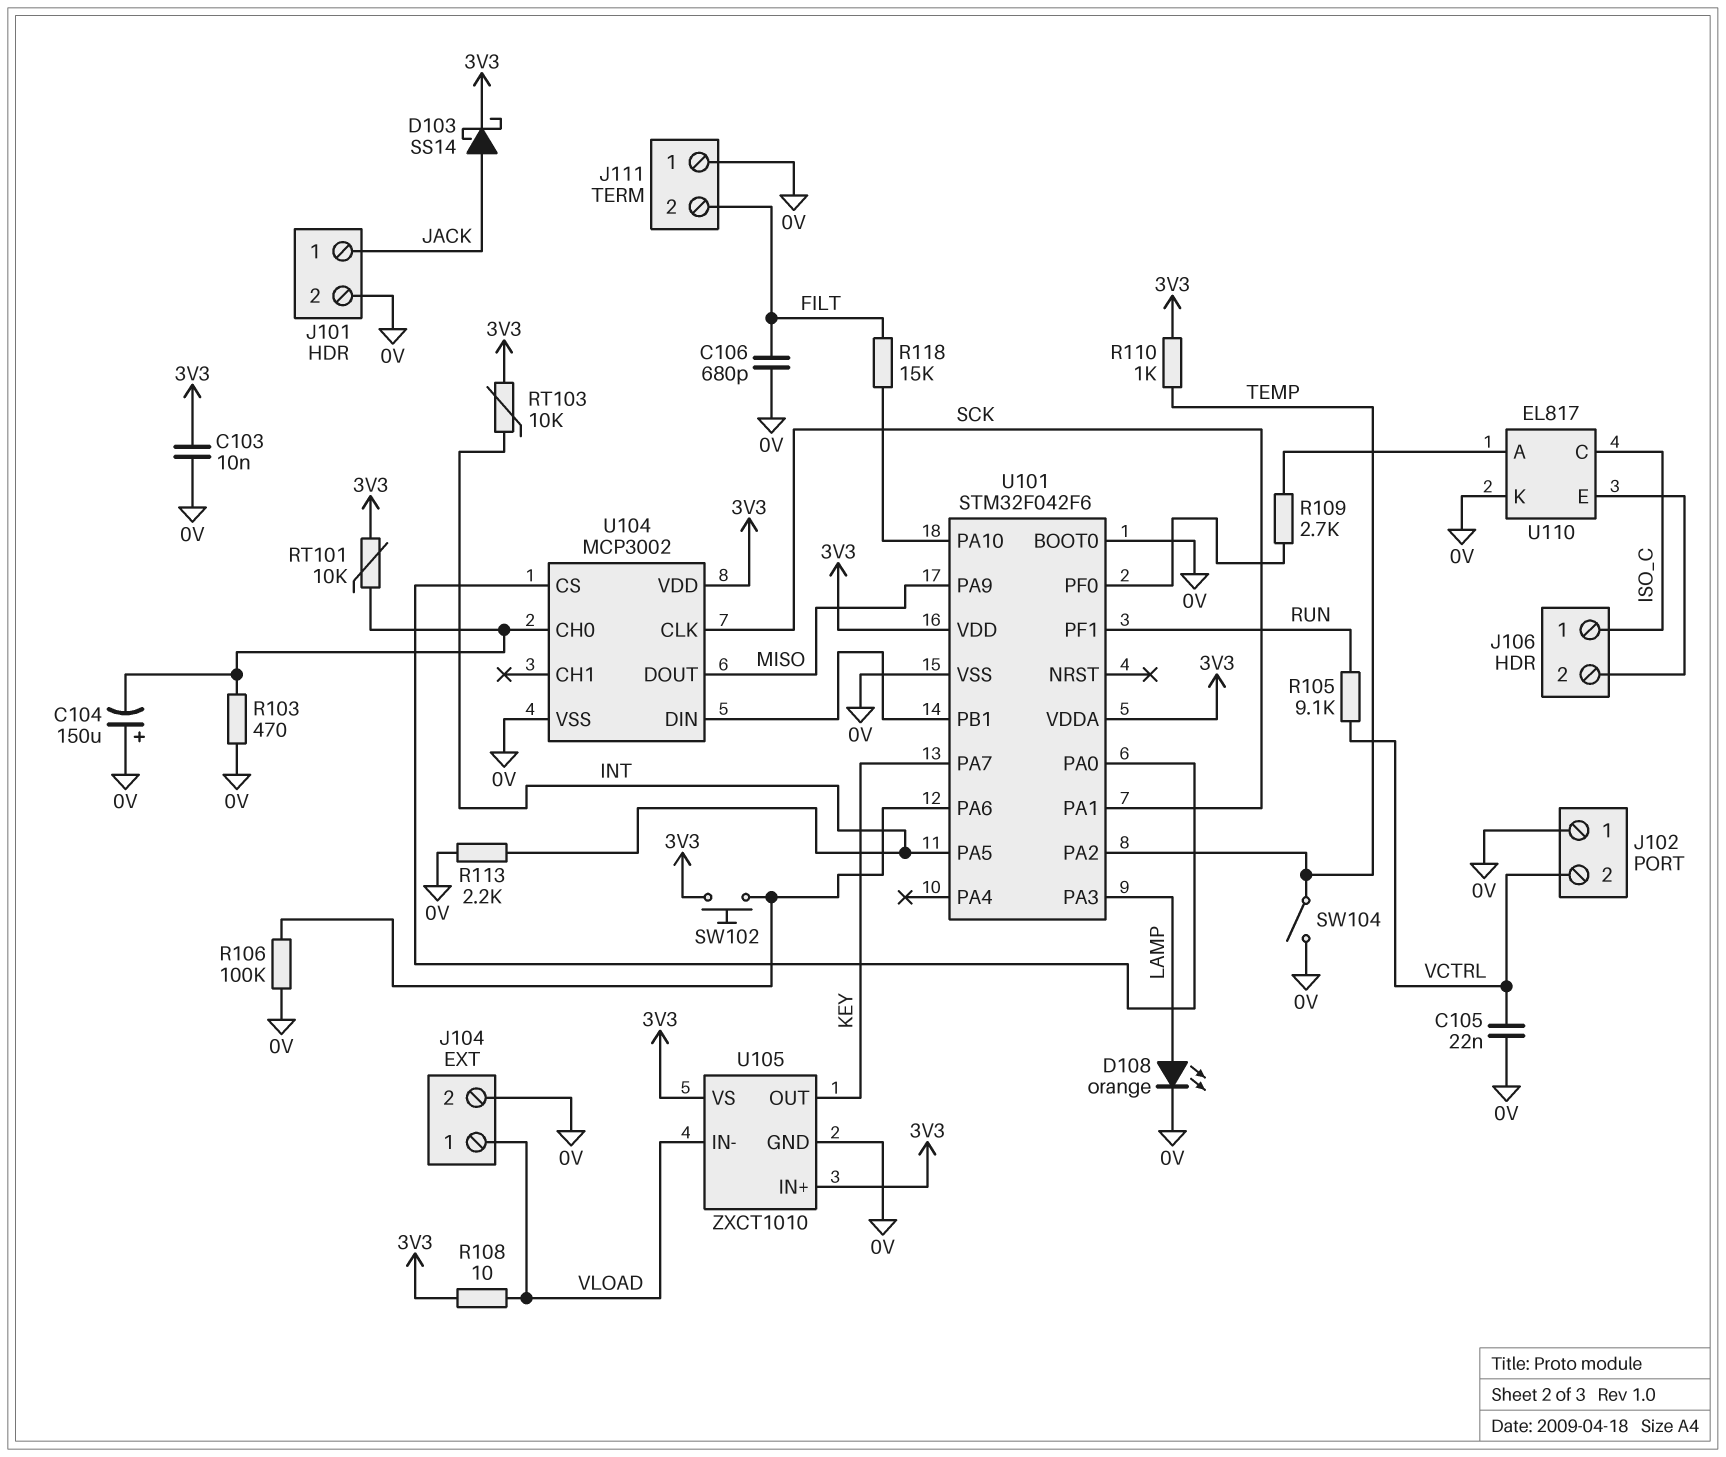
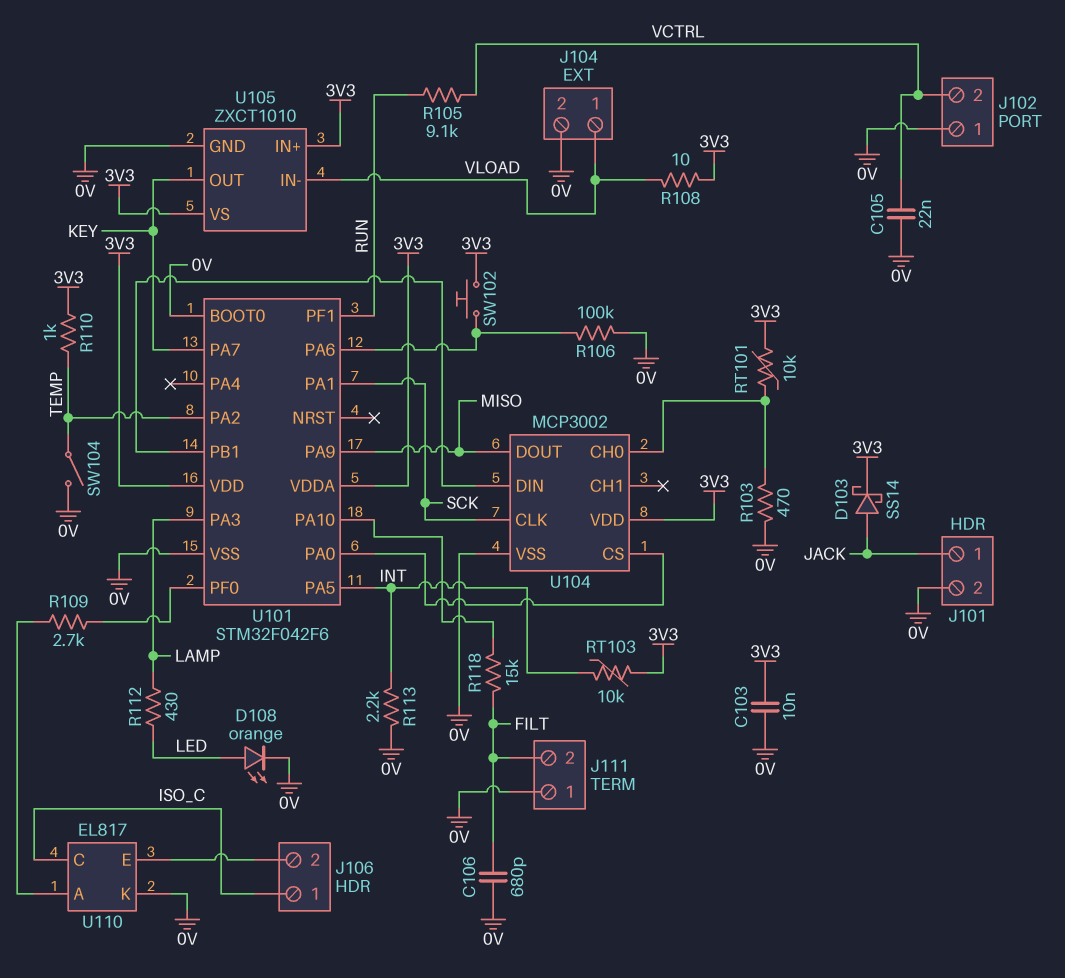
C104: 150uF (plus 0V, minus U104/CH0) -> none
D108: LED orange (A LAMP, K 0V) -> LED orange (A LED, K 0V)
R112: none -> 430 (LAMP, LED)

